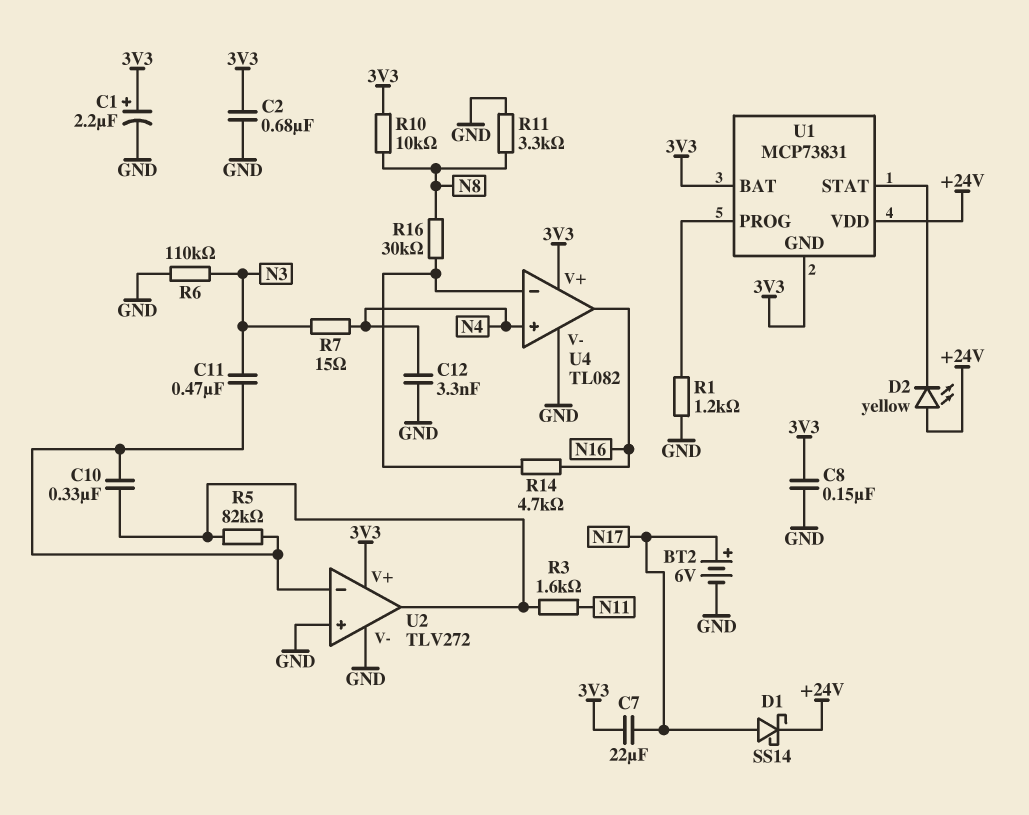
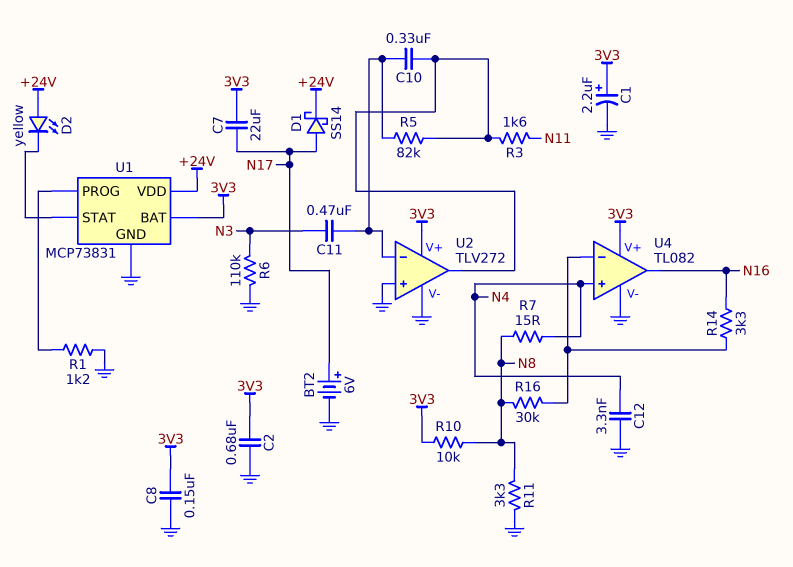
R7: 15 (N3, N4) -> 15 (N4, N8)
R14: 4.7k (N16, U4/in-) -> 3.3k (N16, U4/in-)
U1 pin GND: 3V3 -> GND

